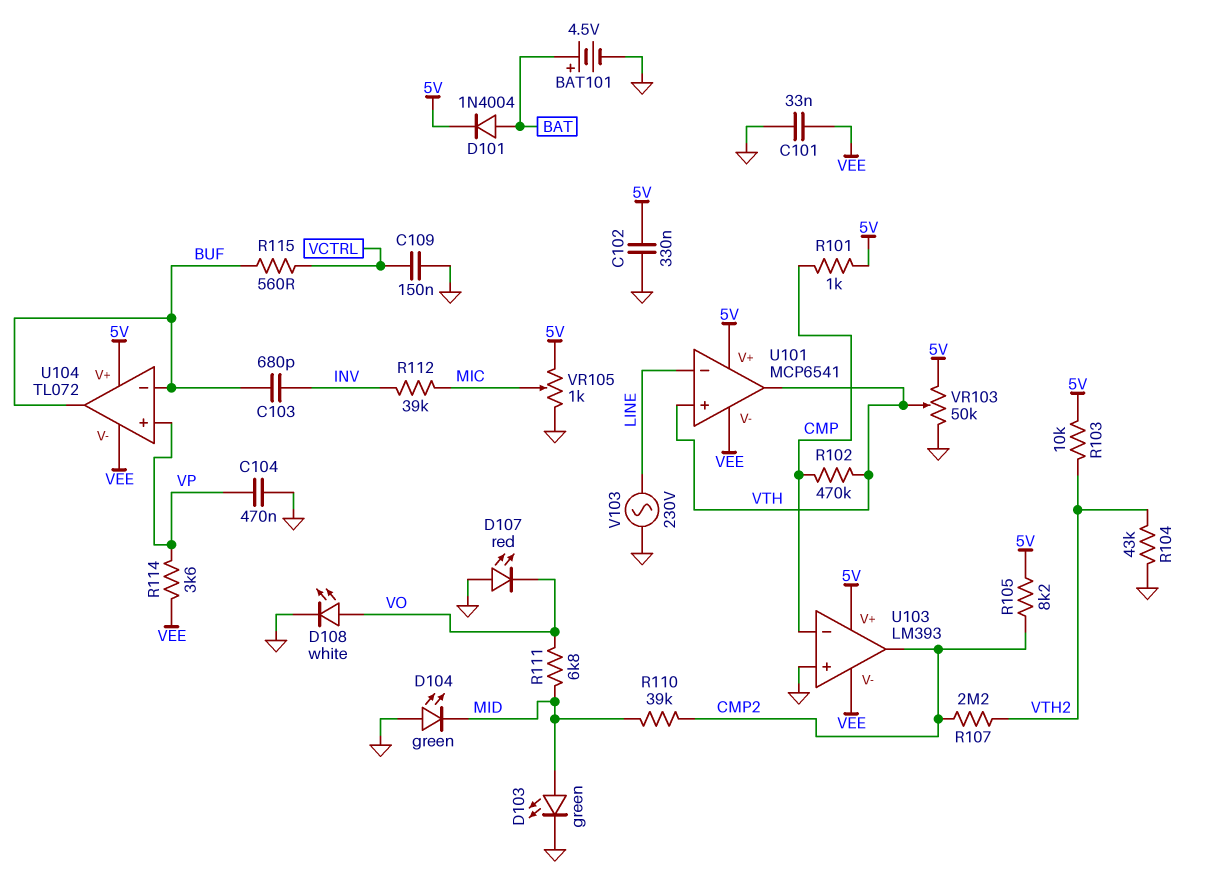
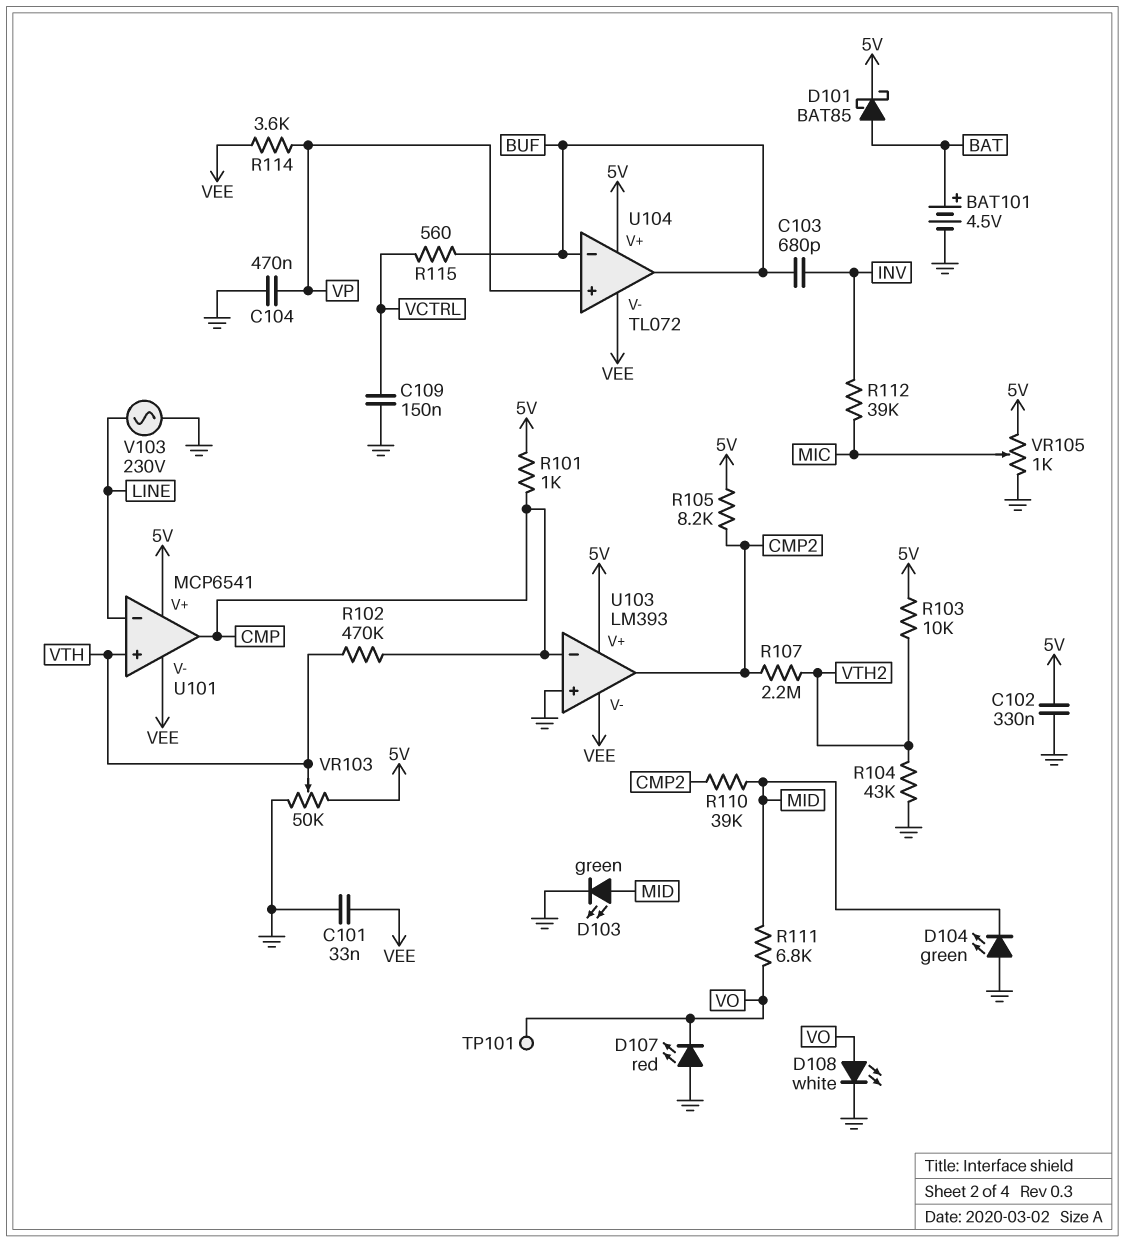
D101: diode 1N4004 (A BAT, K 5V) -> schottky BAT85 (A BAT, K 5V)
TP101: none -> test point (VO)
U101 pin out: VTH -> CMP

